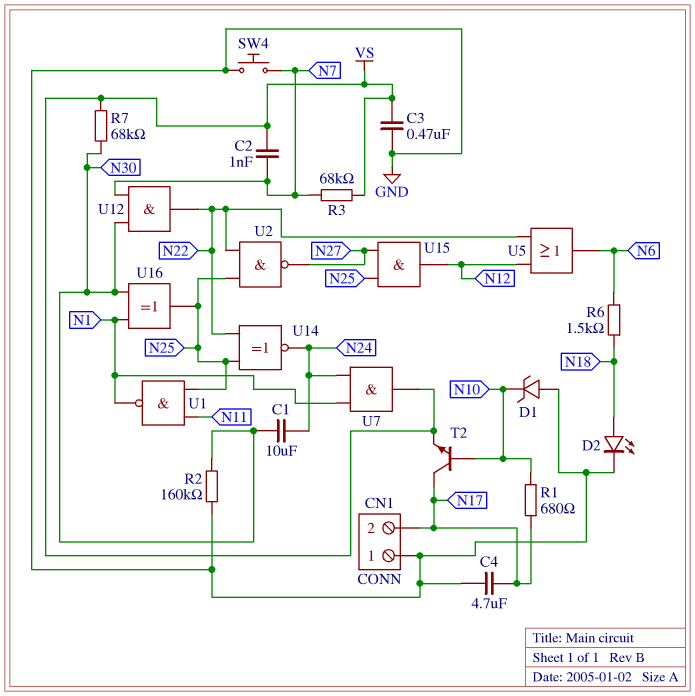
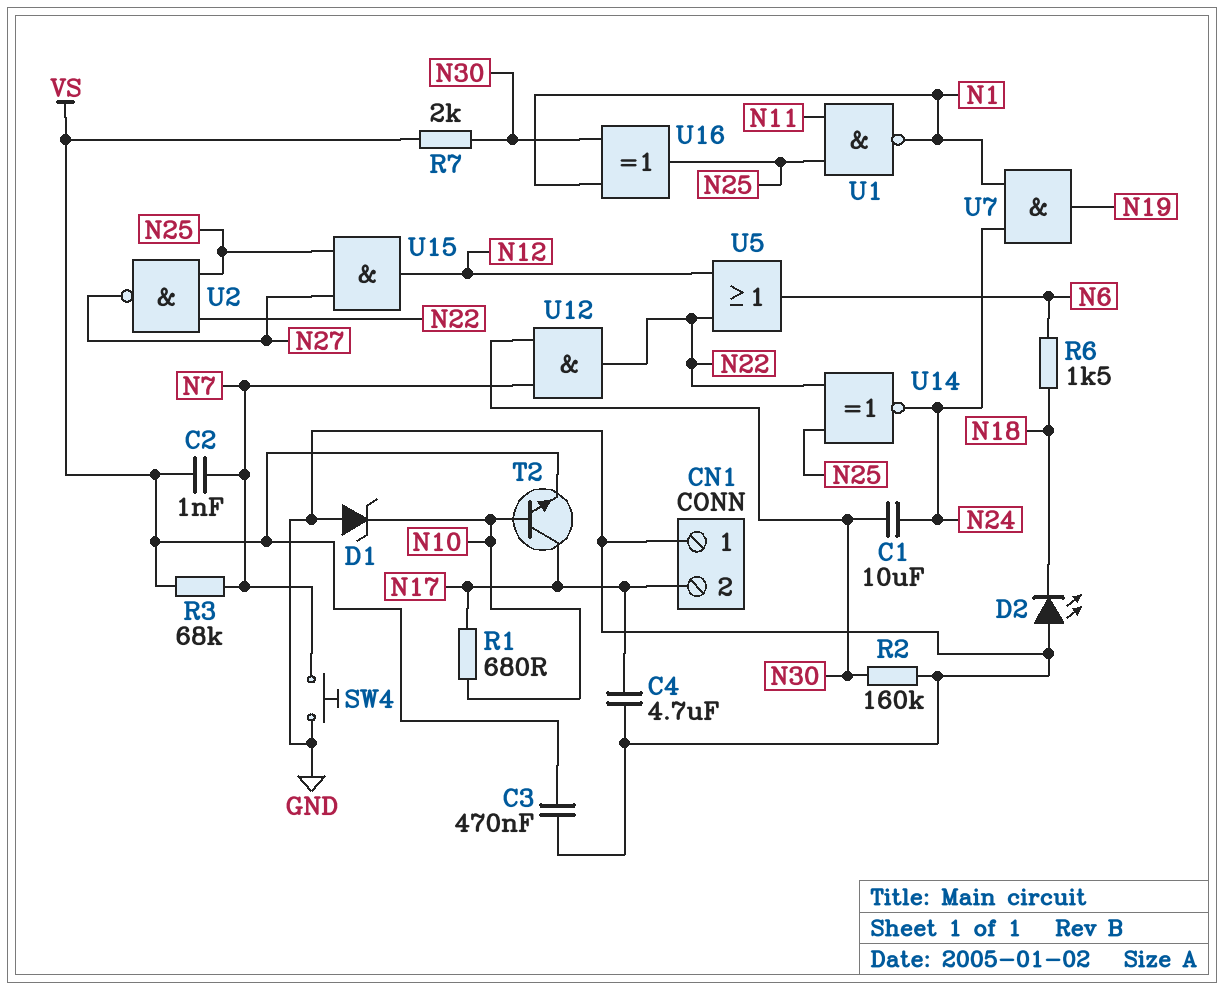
D2: LED (A N18, K GND) -> LED (A GND, K N18)
R7: 68k (N30, VS) -> 2k (N30, VS)
U7: AND (in N1, in N24, out VS) -> AND (in N1, in N24, out N19)

